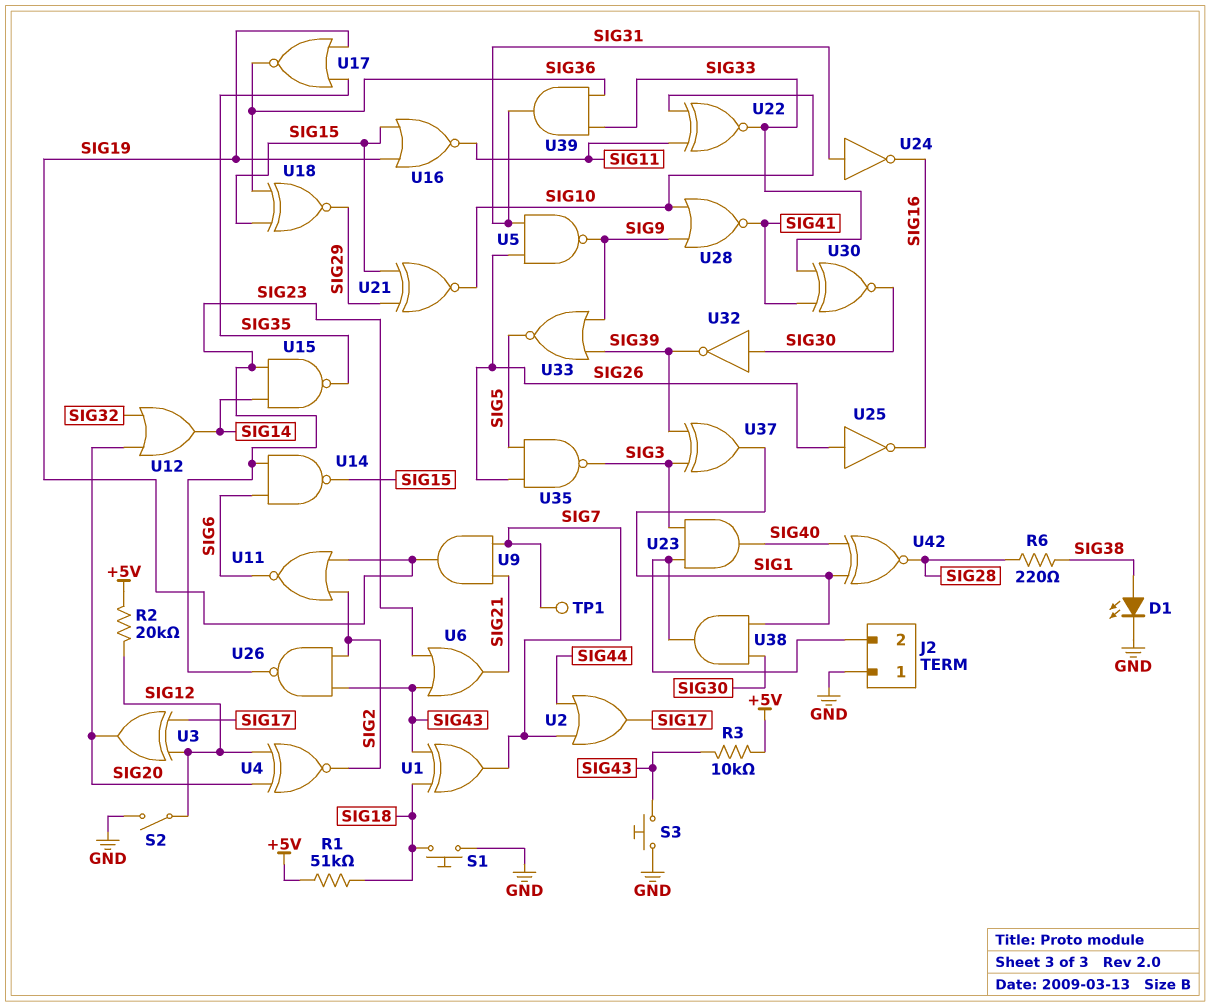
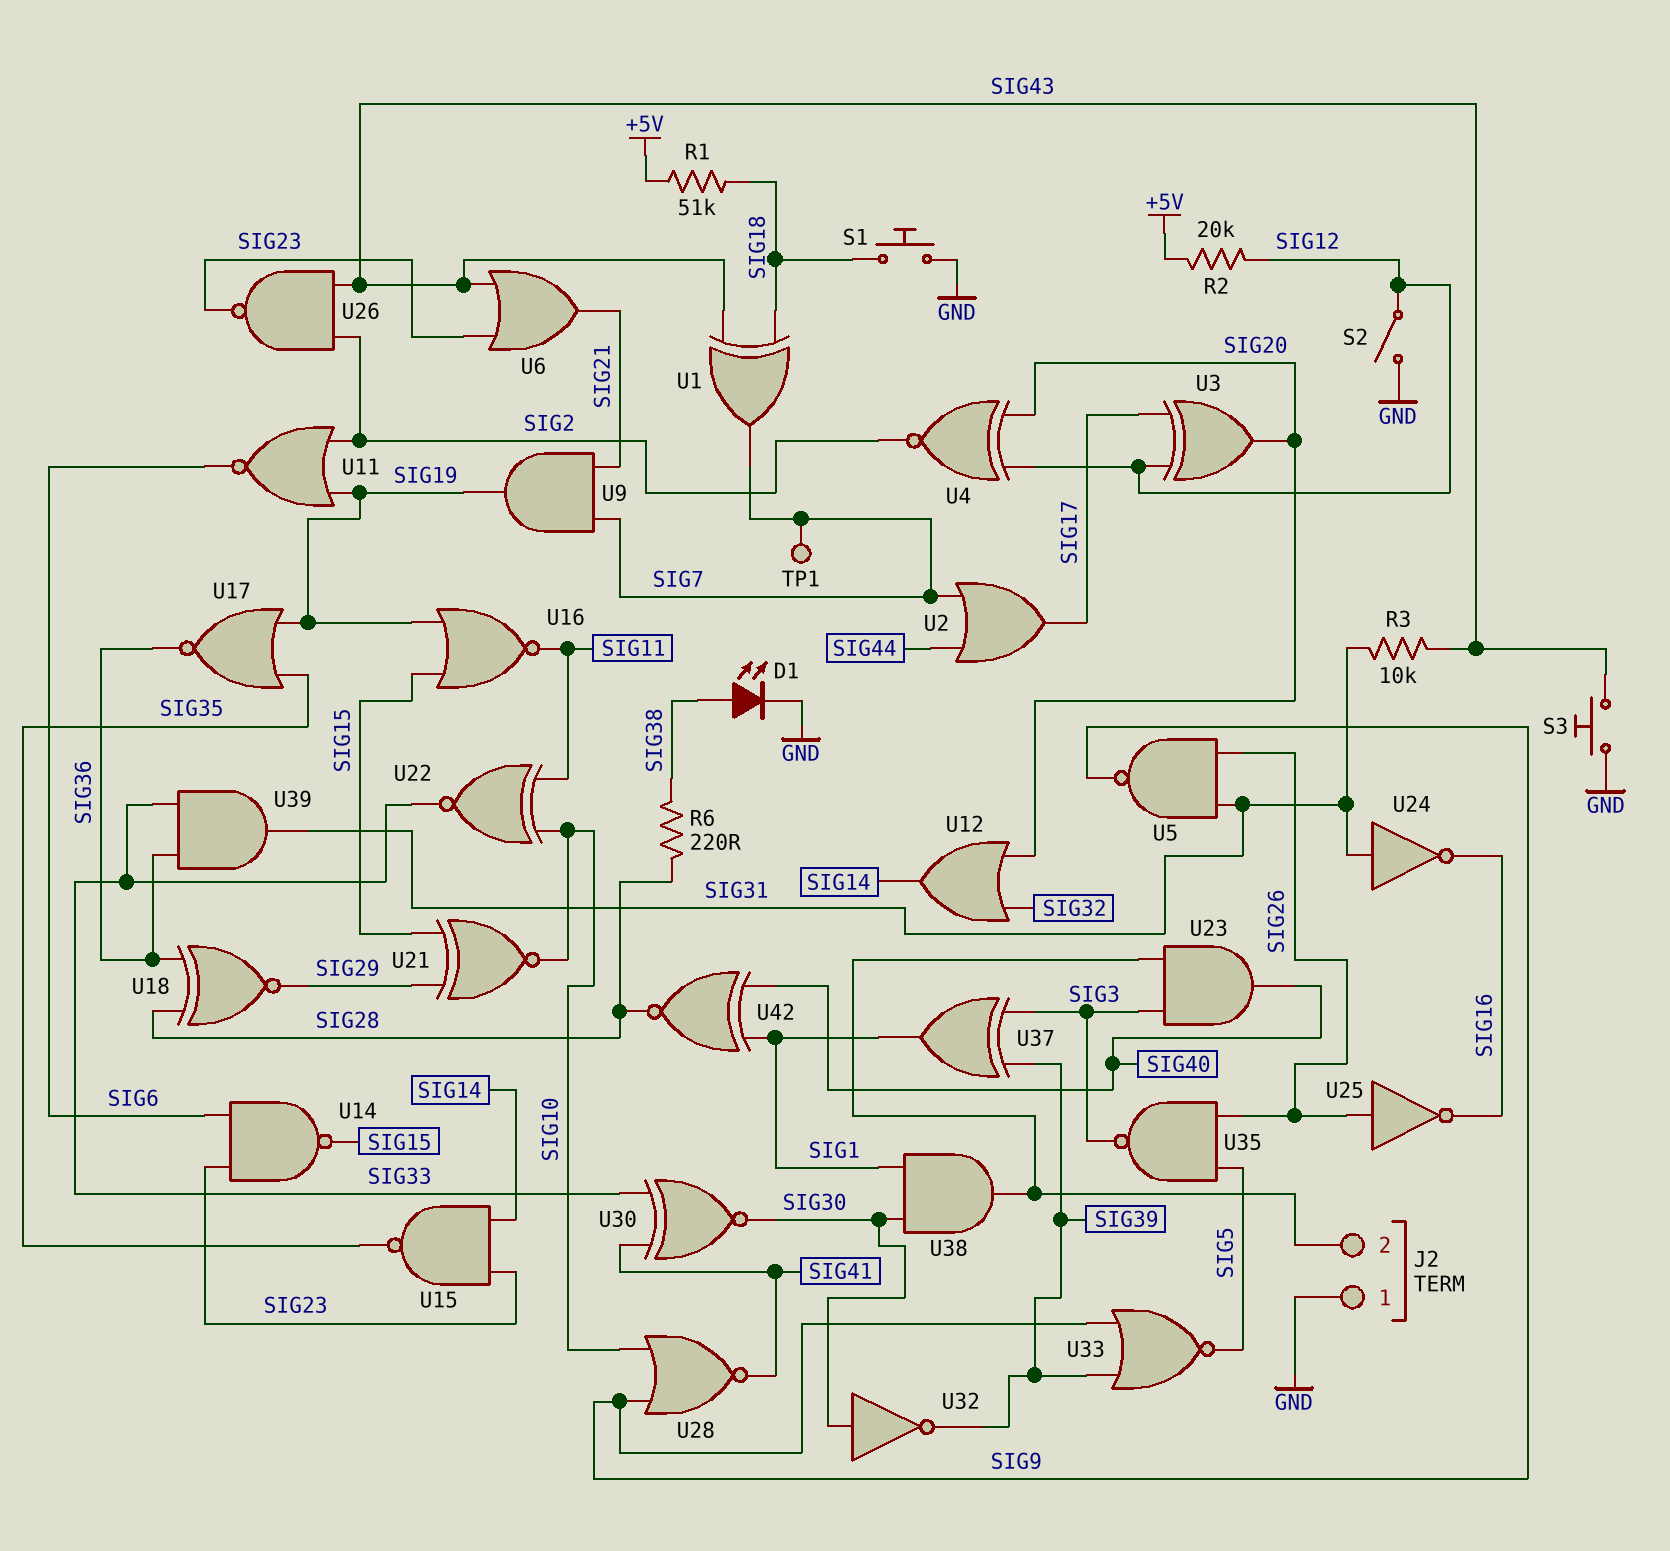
R3: 10k (+5V, SIG43) -> 10k (SIG31, SIG43)
U18: XNOR (in SIG15, in SIG36, out SIG29) -> XNOR (in SIG28, in SIG36, out SIG29)

